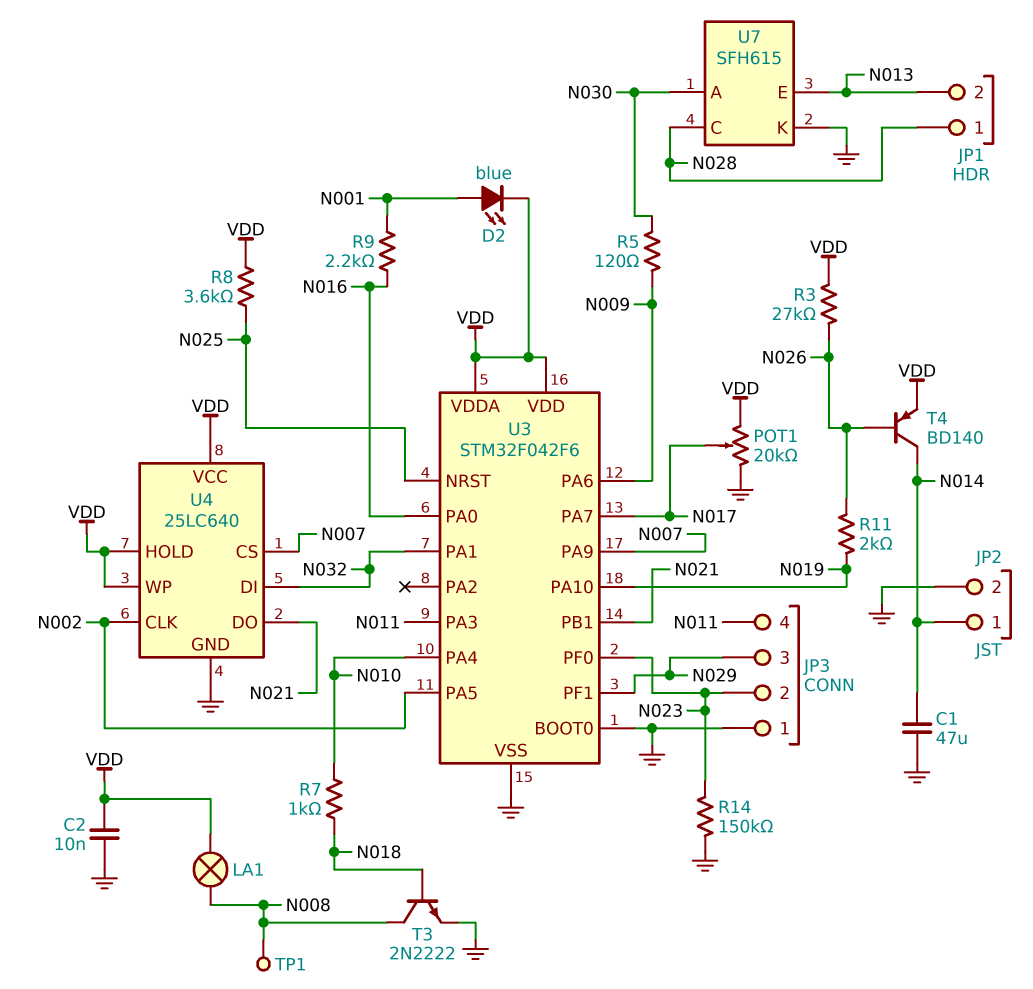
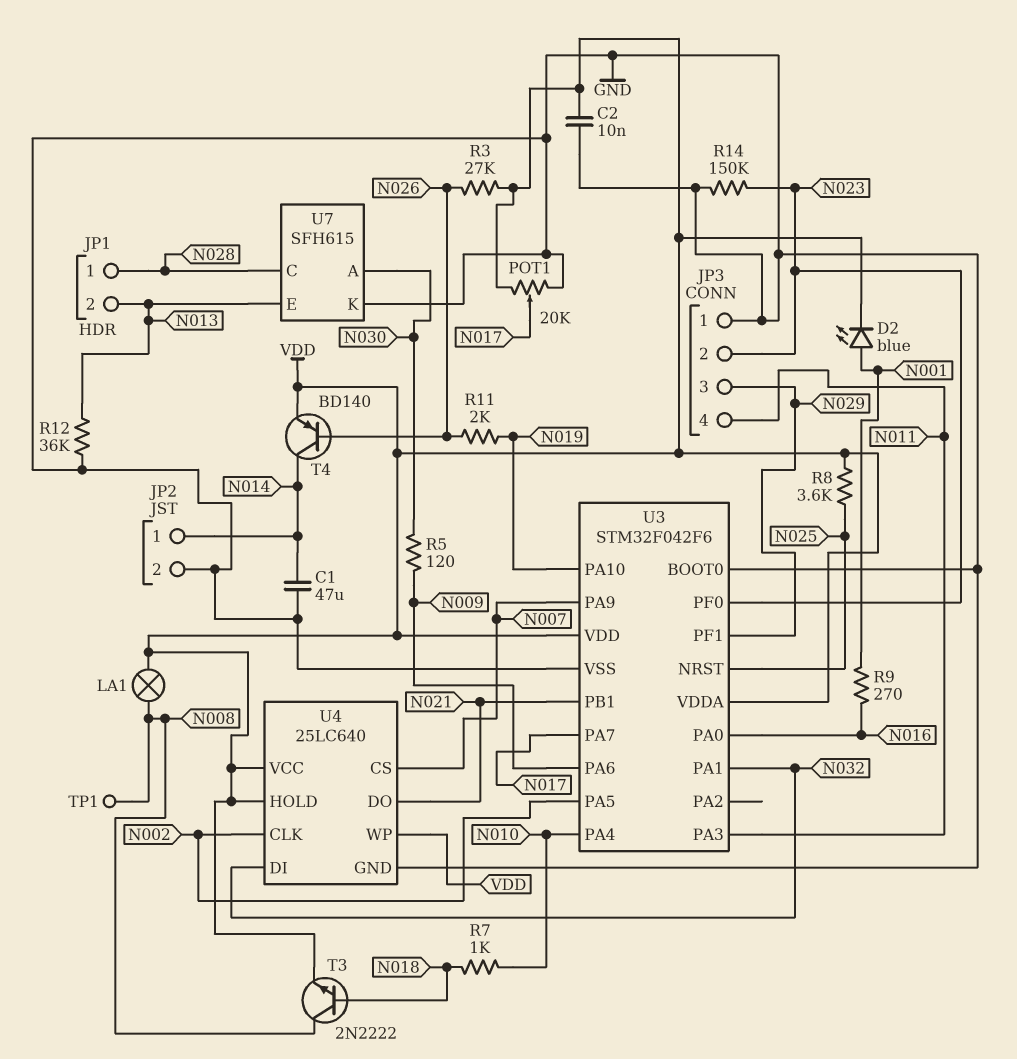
R9: 2.2k (N001, N016) -> 270 (N001, N016)
R12: none -> 36k (GND, N013)
T3: NPN 2N2222 (B N018, C N008, E GND) -> NPN 2N2222 (B N018, C N008, E VDD)

